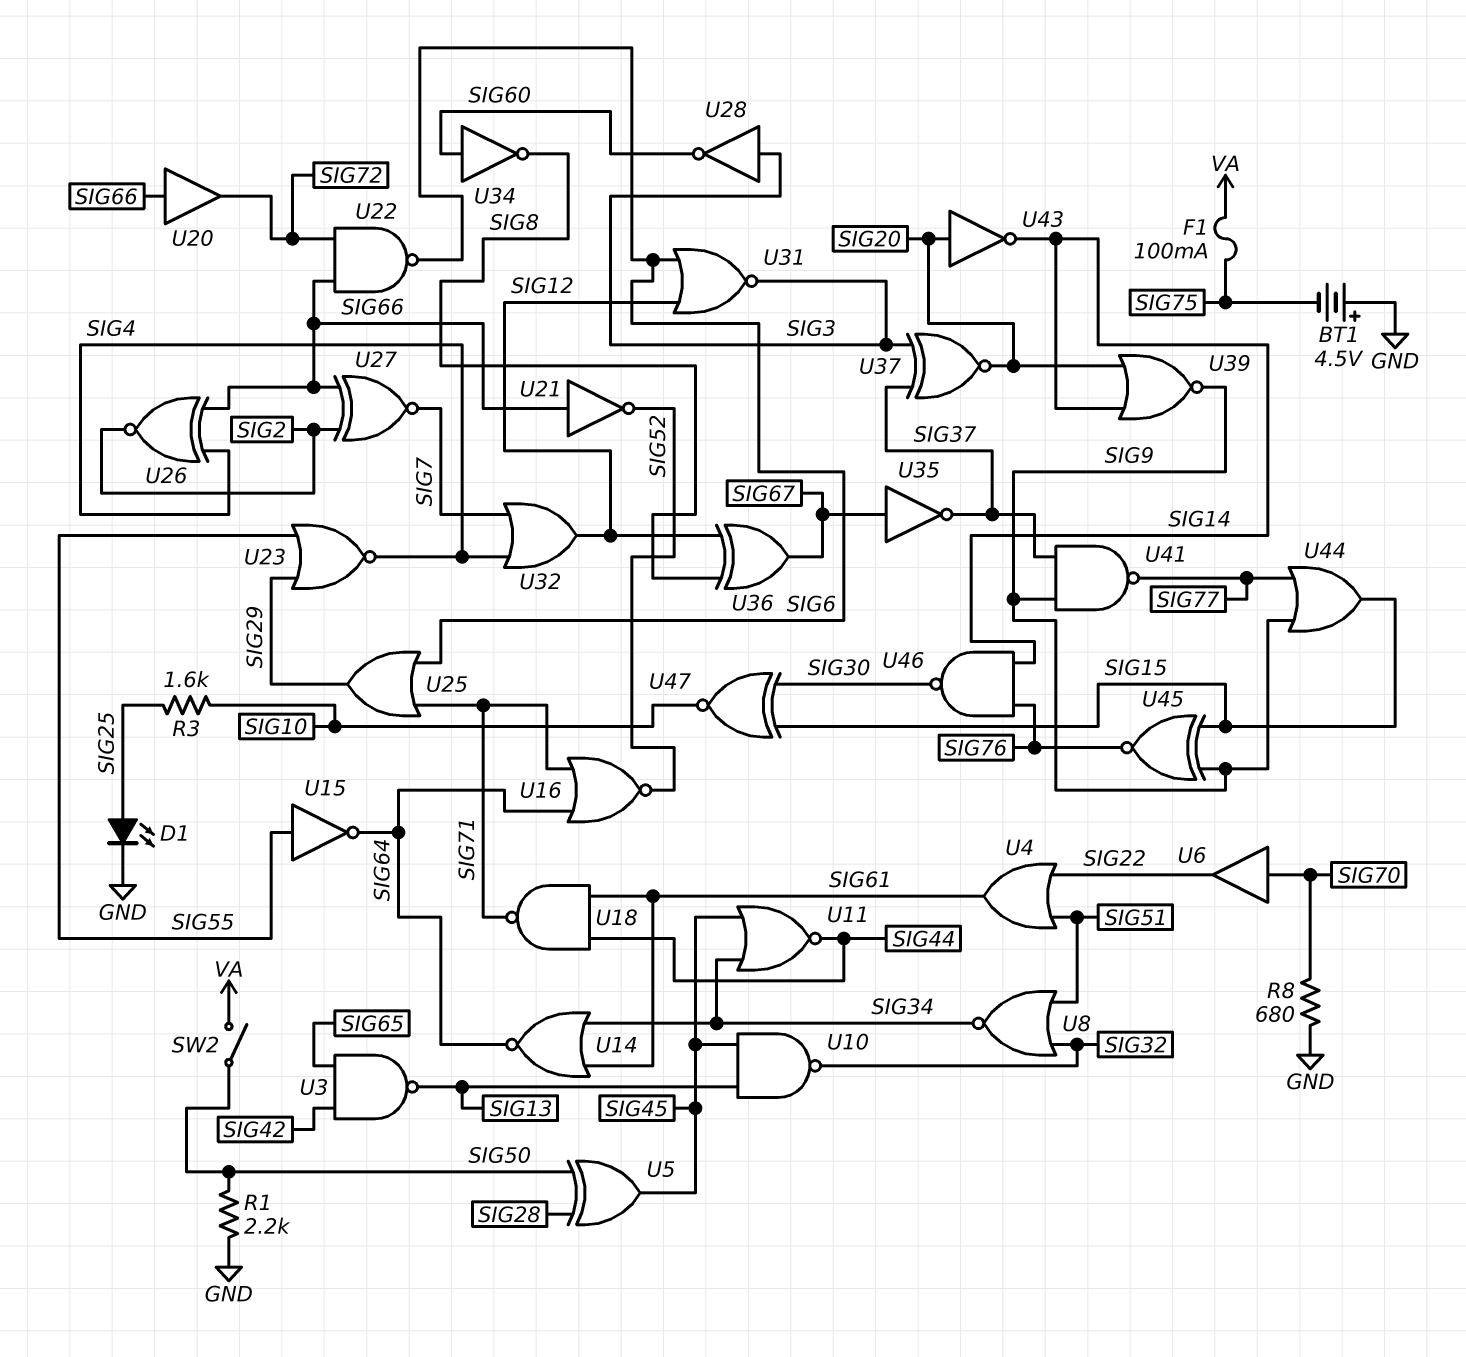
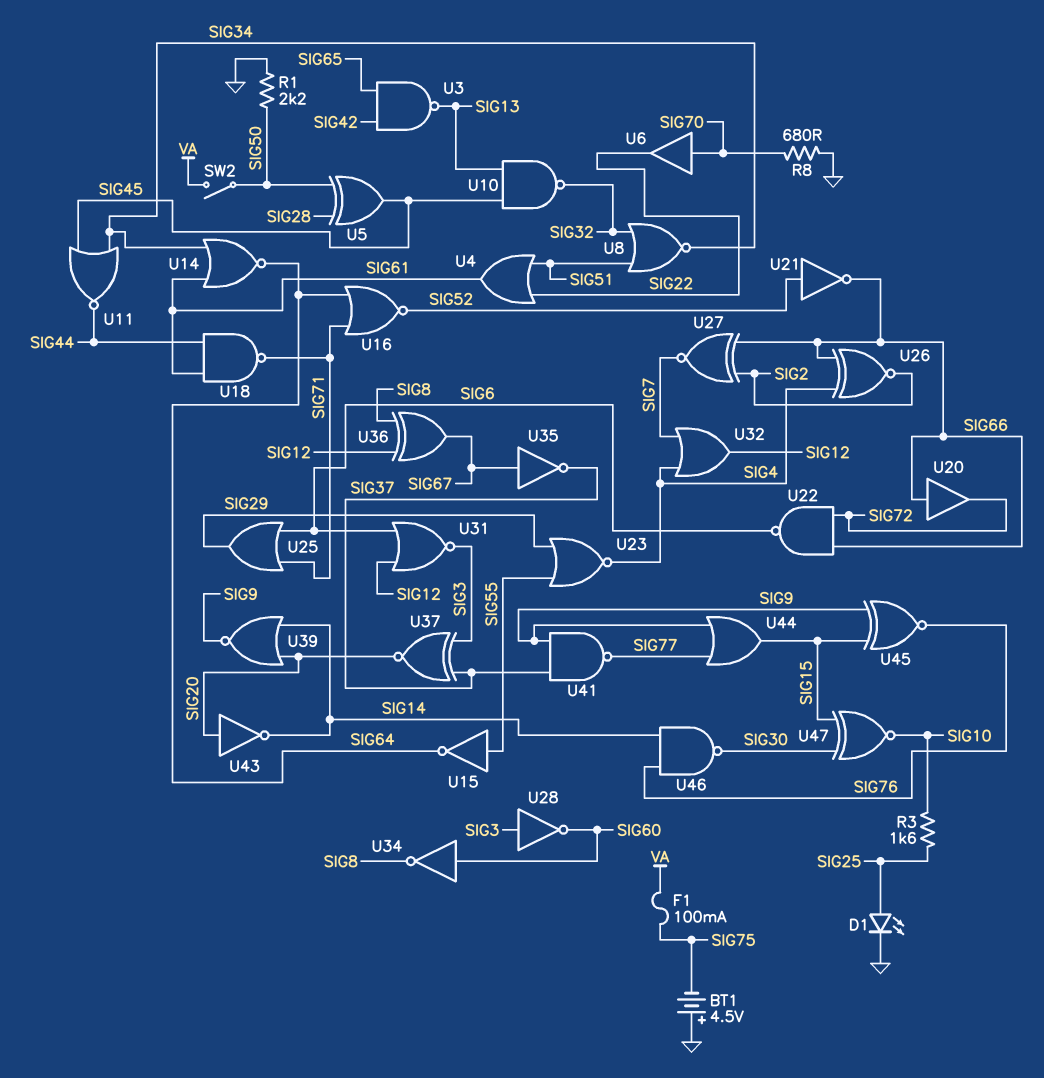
U21: NOT (in SIG66, out SIG52) -> NOT (in SIG52, out SIG66)

